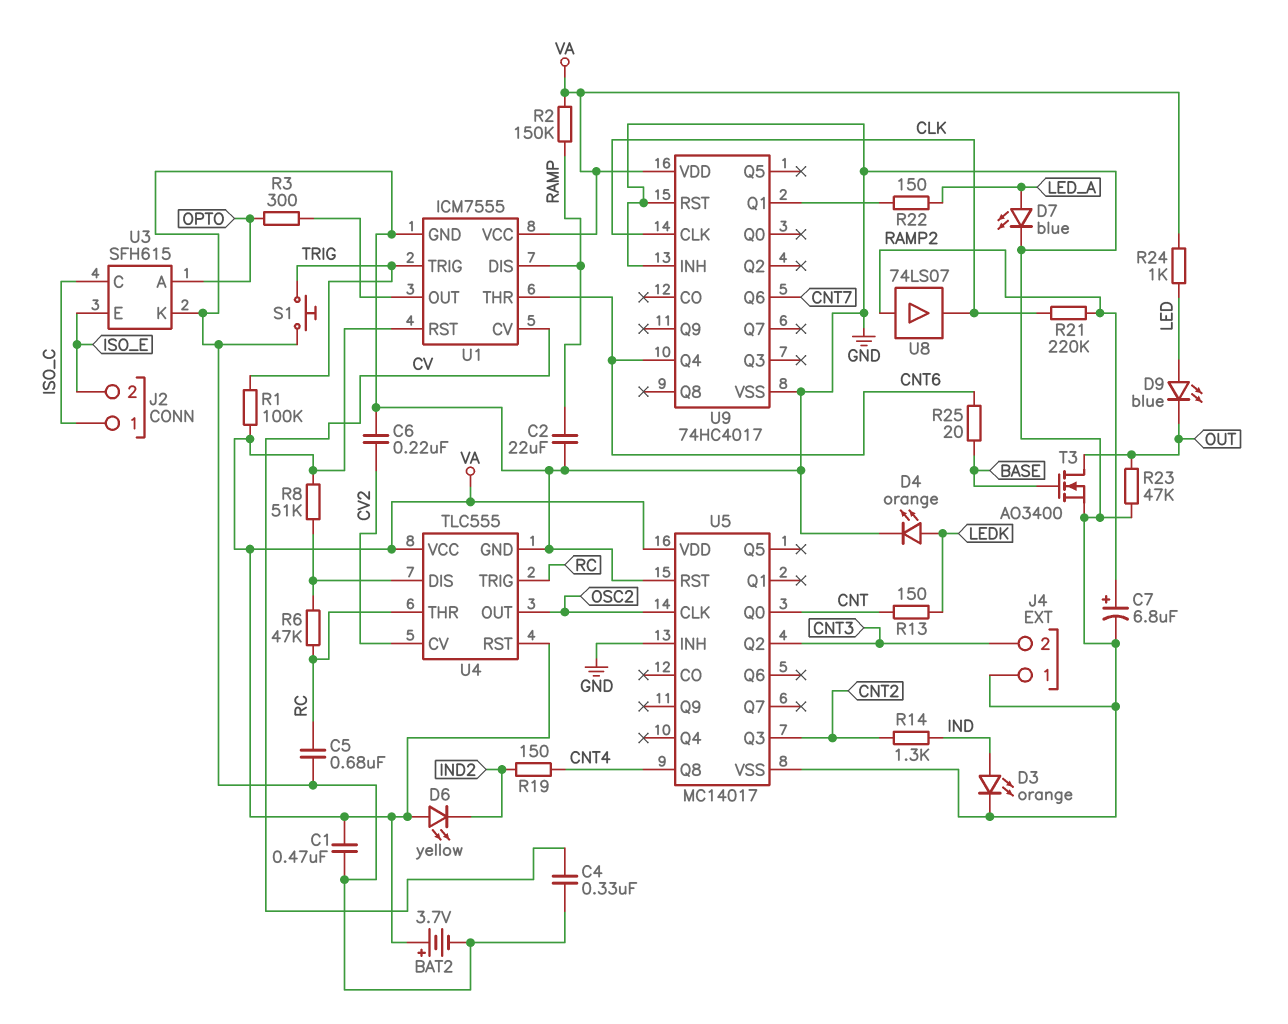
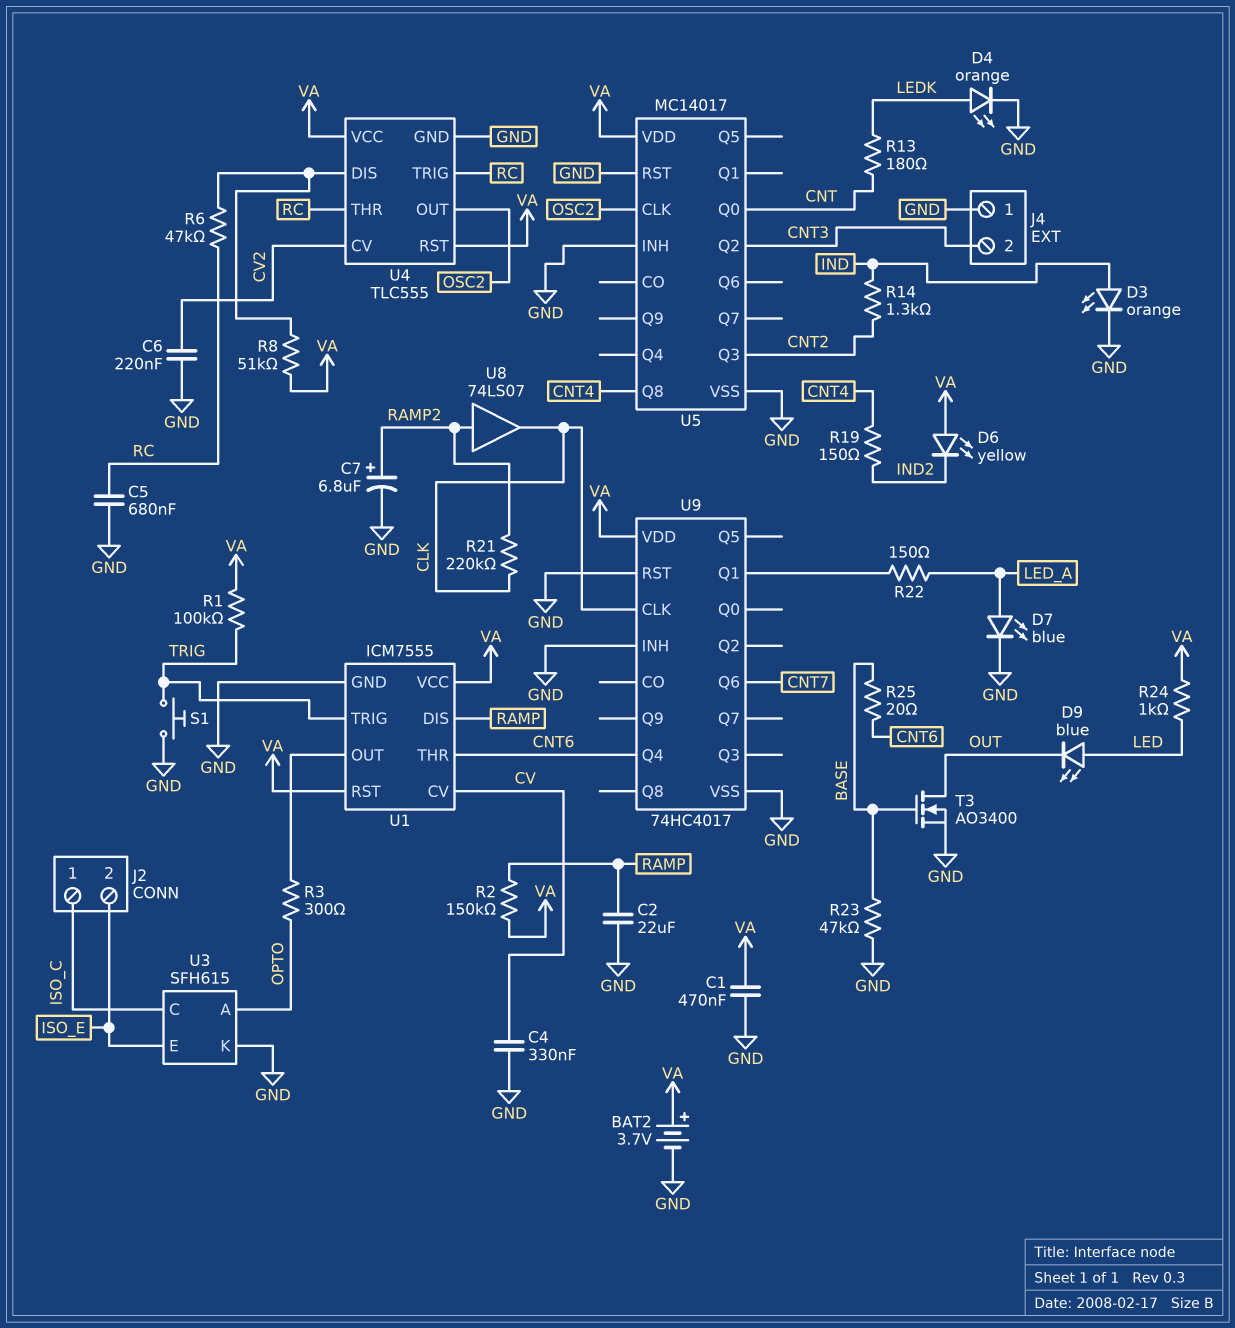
R13: 150 (CNT, LEDK) -> 180 (CNT, LEDK)
R23: 47k (GND, OUT) -> 47k (BASE, GND)

